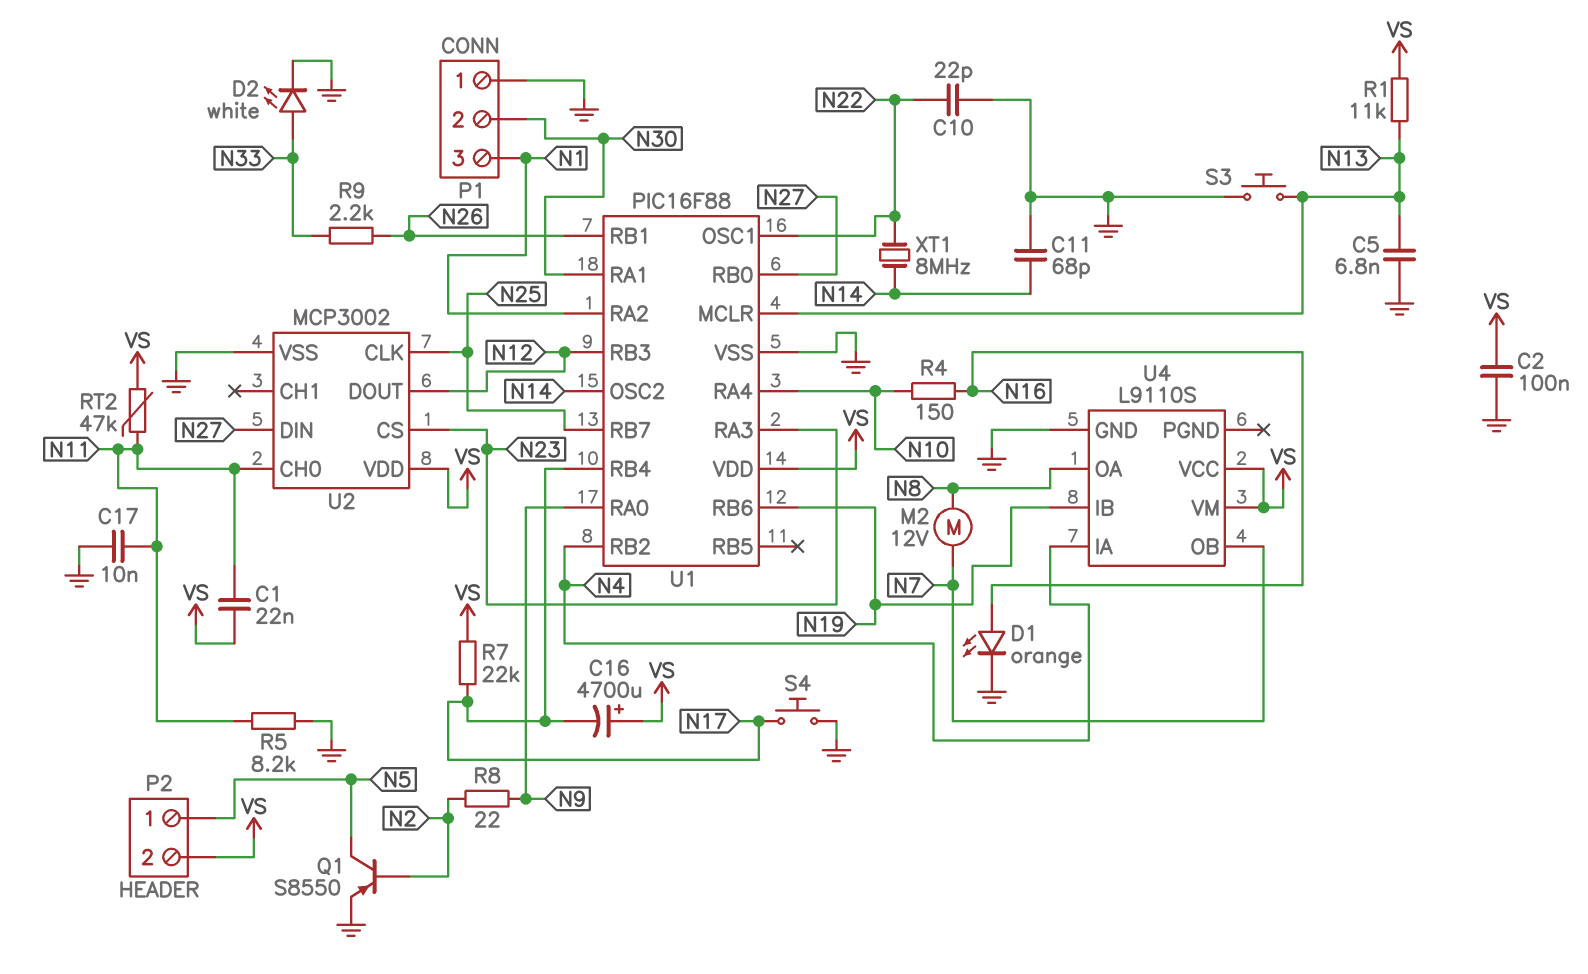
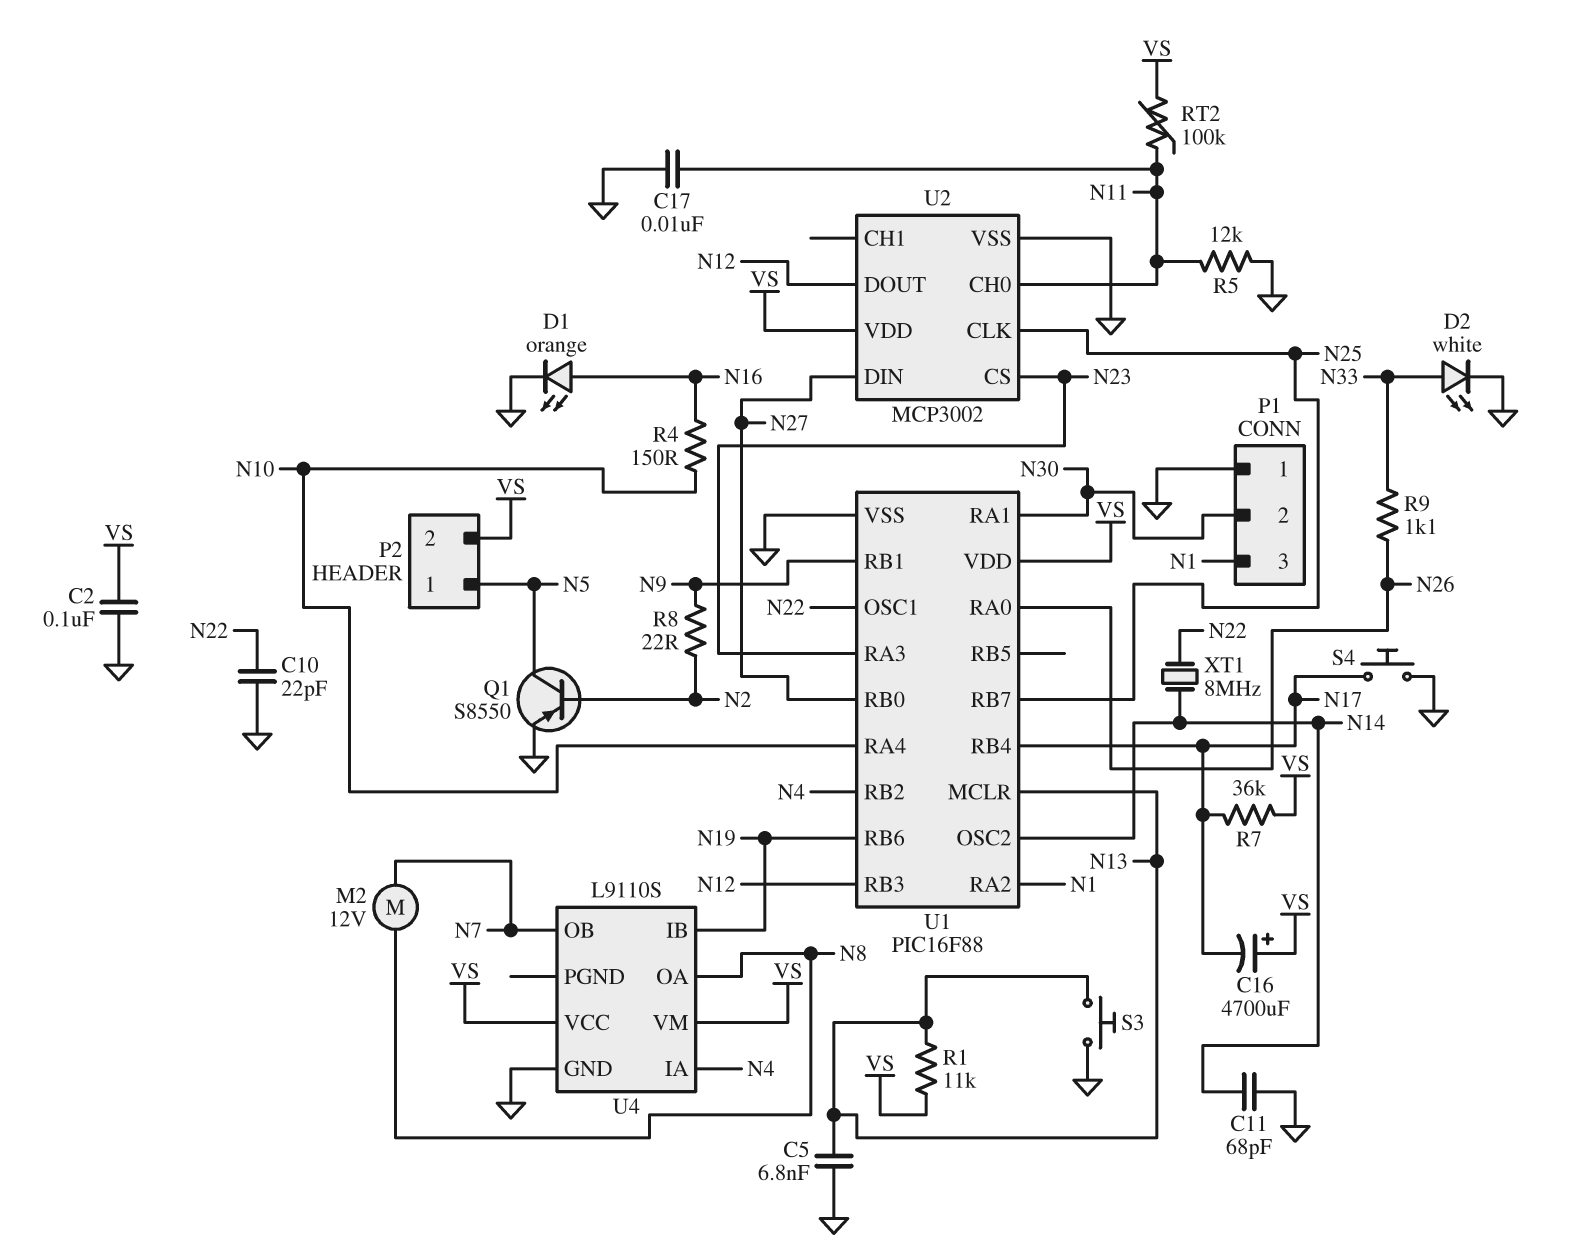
C1: 22nF (N11, VS) -> none
R5: 8.2k (GND, N11) -> 12k (GND, N11)
R7: 22k (N17, VS) -> 36k (N17, VS)
R9: 2.2k (N26, N33) -> 1.1k (N26, N33)
RT2: 47k (N11, VS) -> 100k (N11, VS)
U1 pin RA0: N9 -> N26
U1 pin RB1: N26 -> N9

